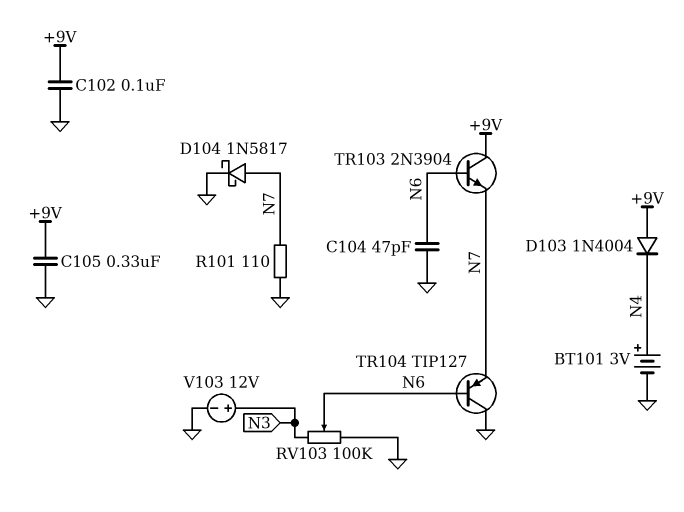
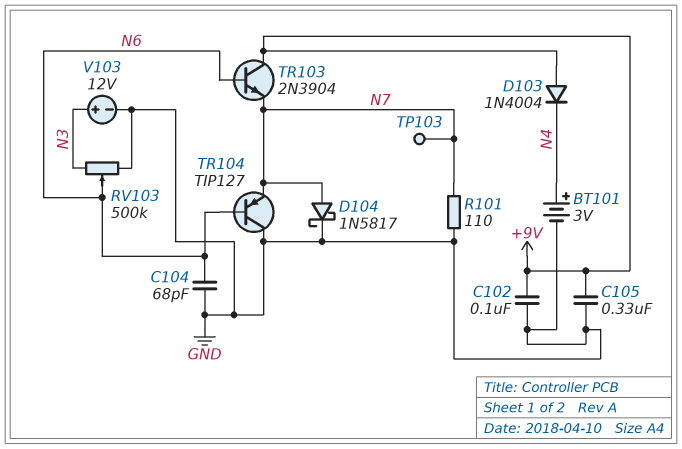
C104: 47pF (GND, N6) -> 68pF (GND, N6)
RV103: 100k (GND, N3, wiper N6) -> 500k (GND, N3, wiper N6)
TP103: none -> test point (N7)

